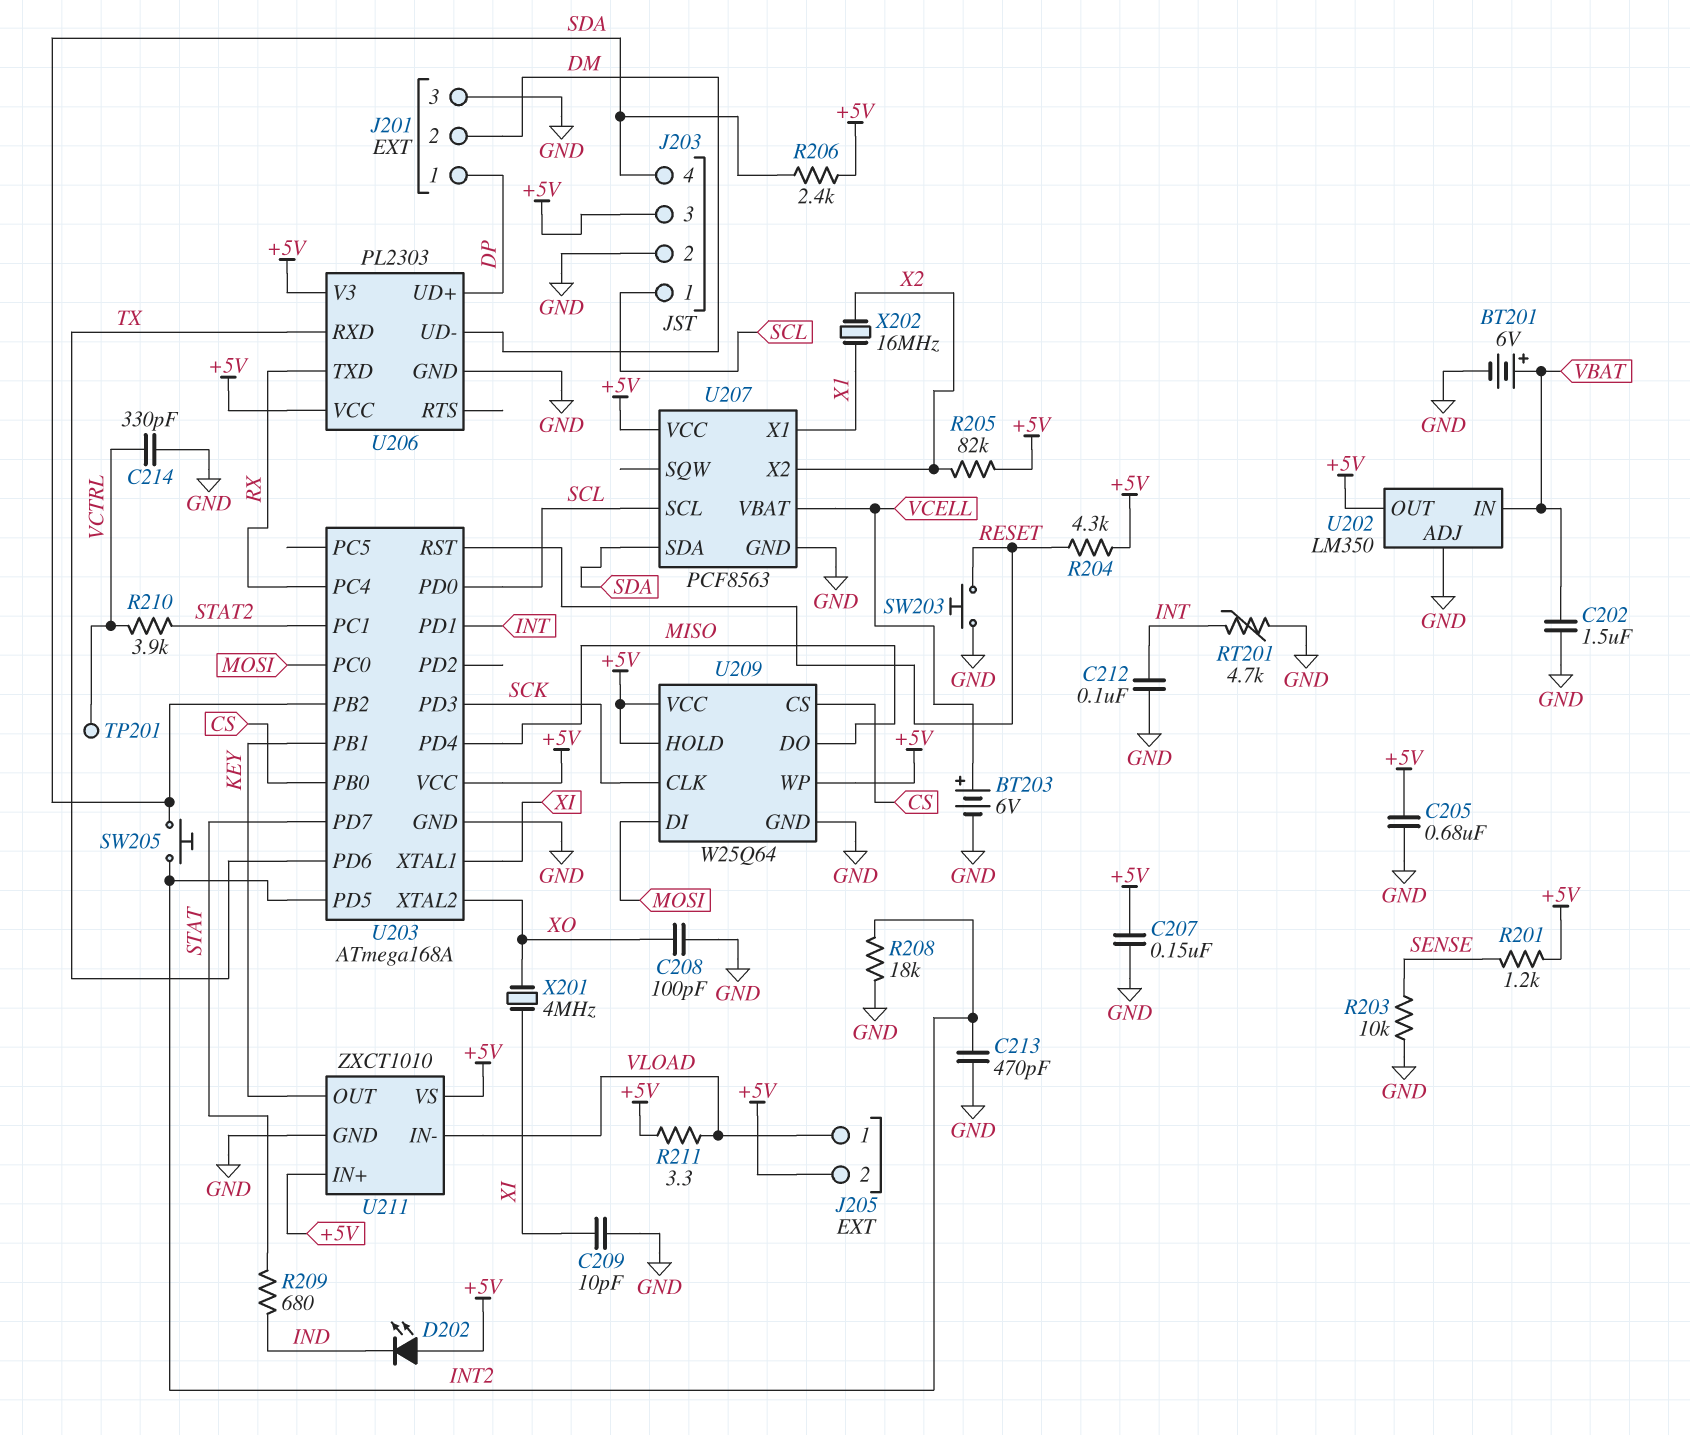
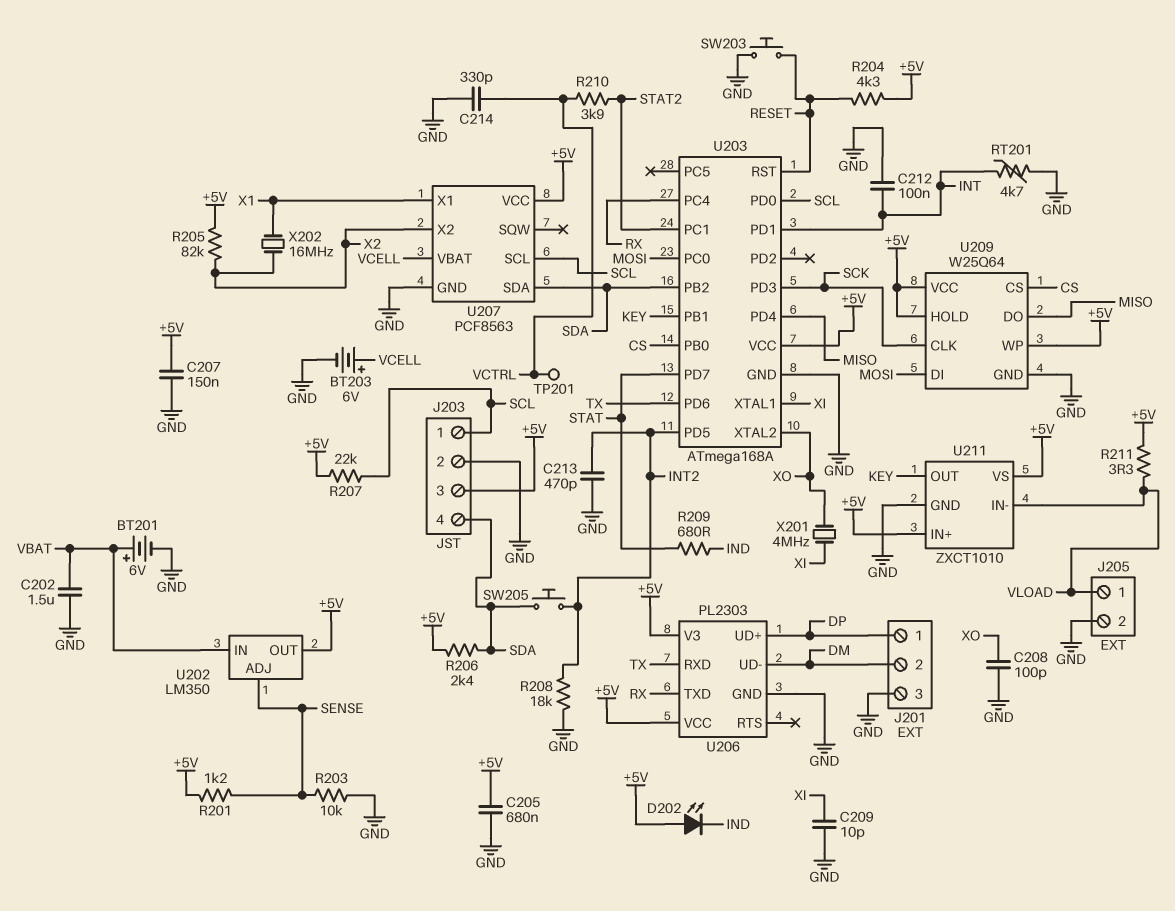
J205 pin 2: +5V -> GND
R207: none -> 22k (+5V, SCL)
U202 pin ADJ: GND -> SENSE

